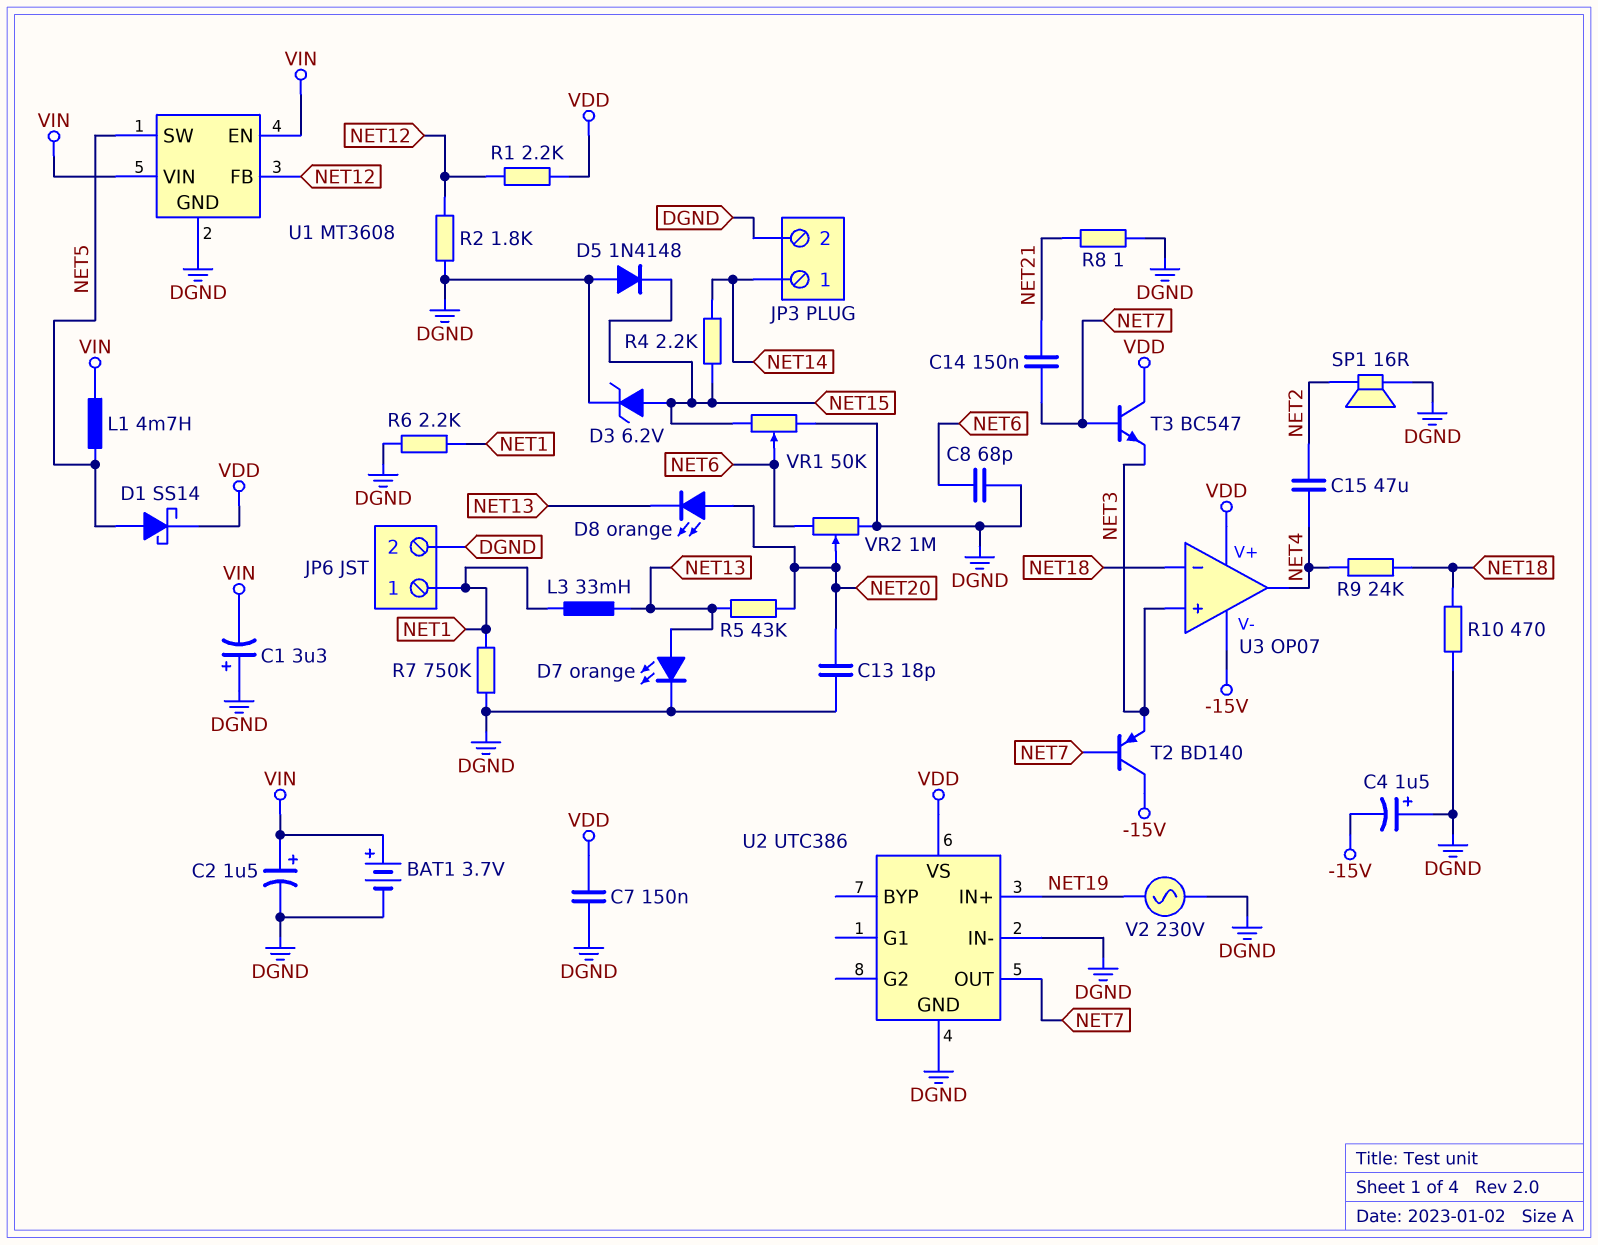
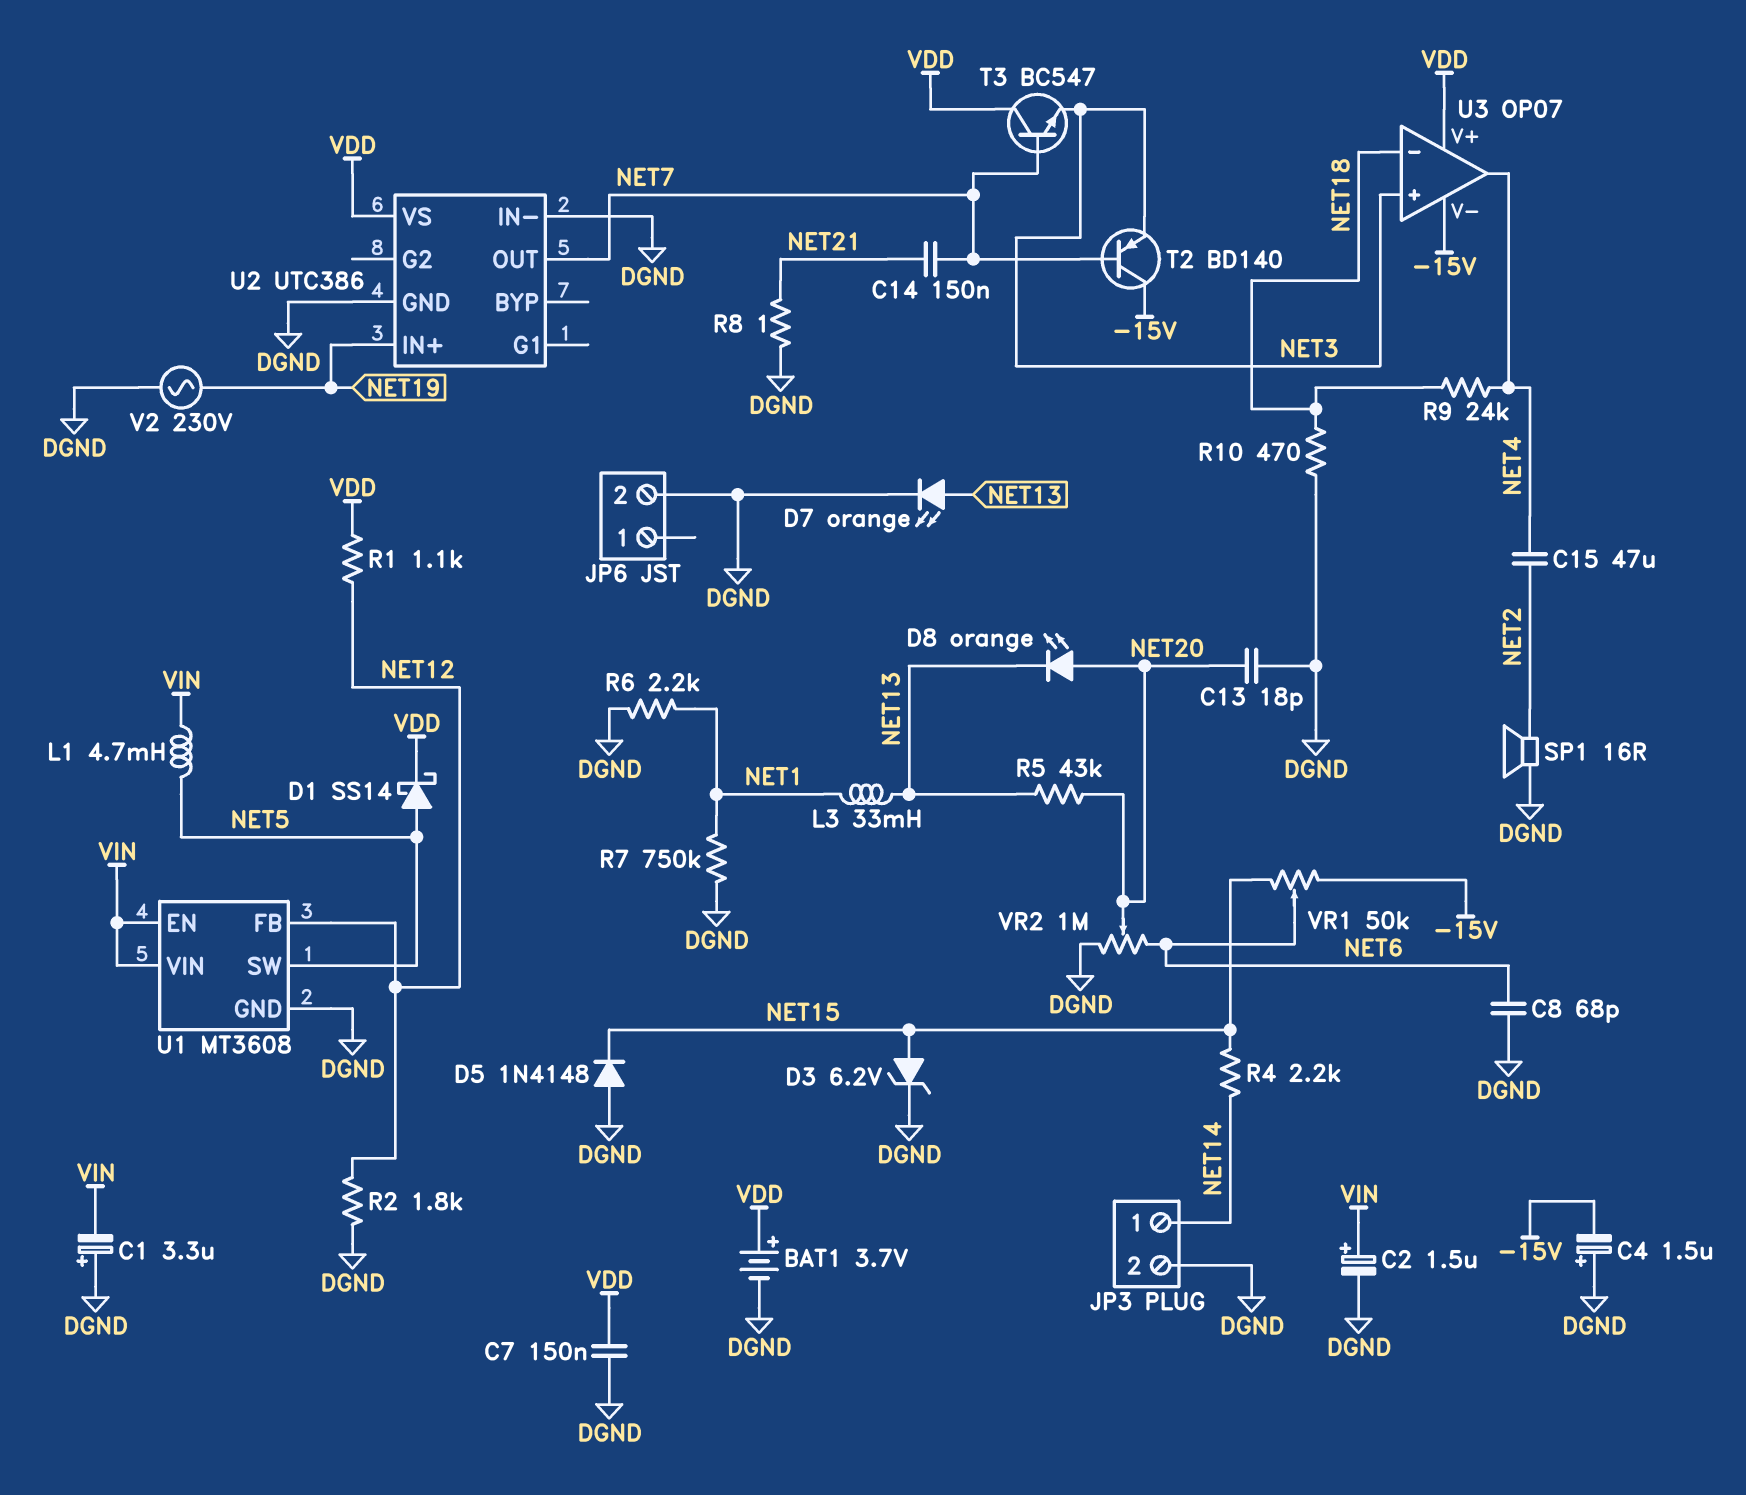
BAT1: 3.7V (plus VIN, minus DGND) -> 3.7V (plus VDD, minus DGND)
JP6 pin 1: NET1 -> none
R1: 2.2k (NET12, VDD) -> 1.1k (NET12, VDD)
VR1: 50k (DGND, NET15, wiper NET6) -> 50k (-15V, NET15, wiper NET6)

